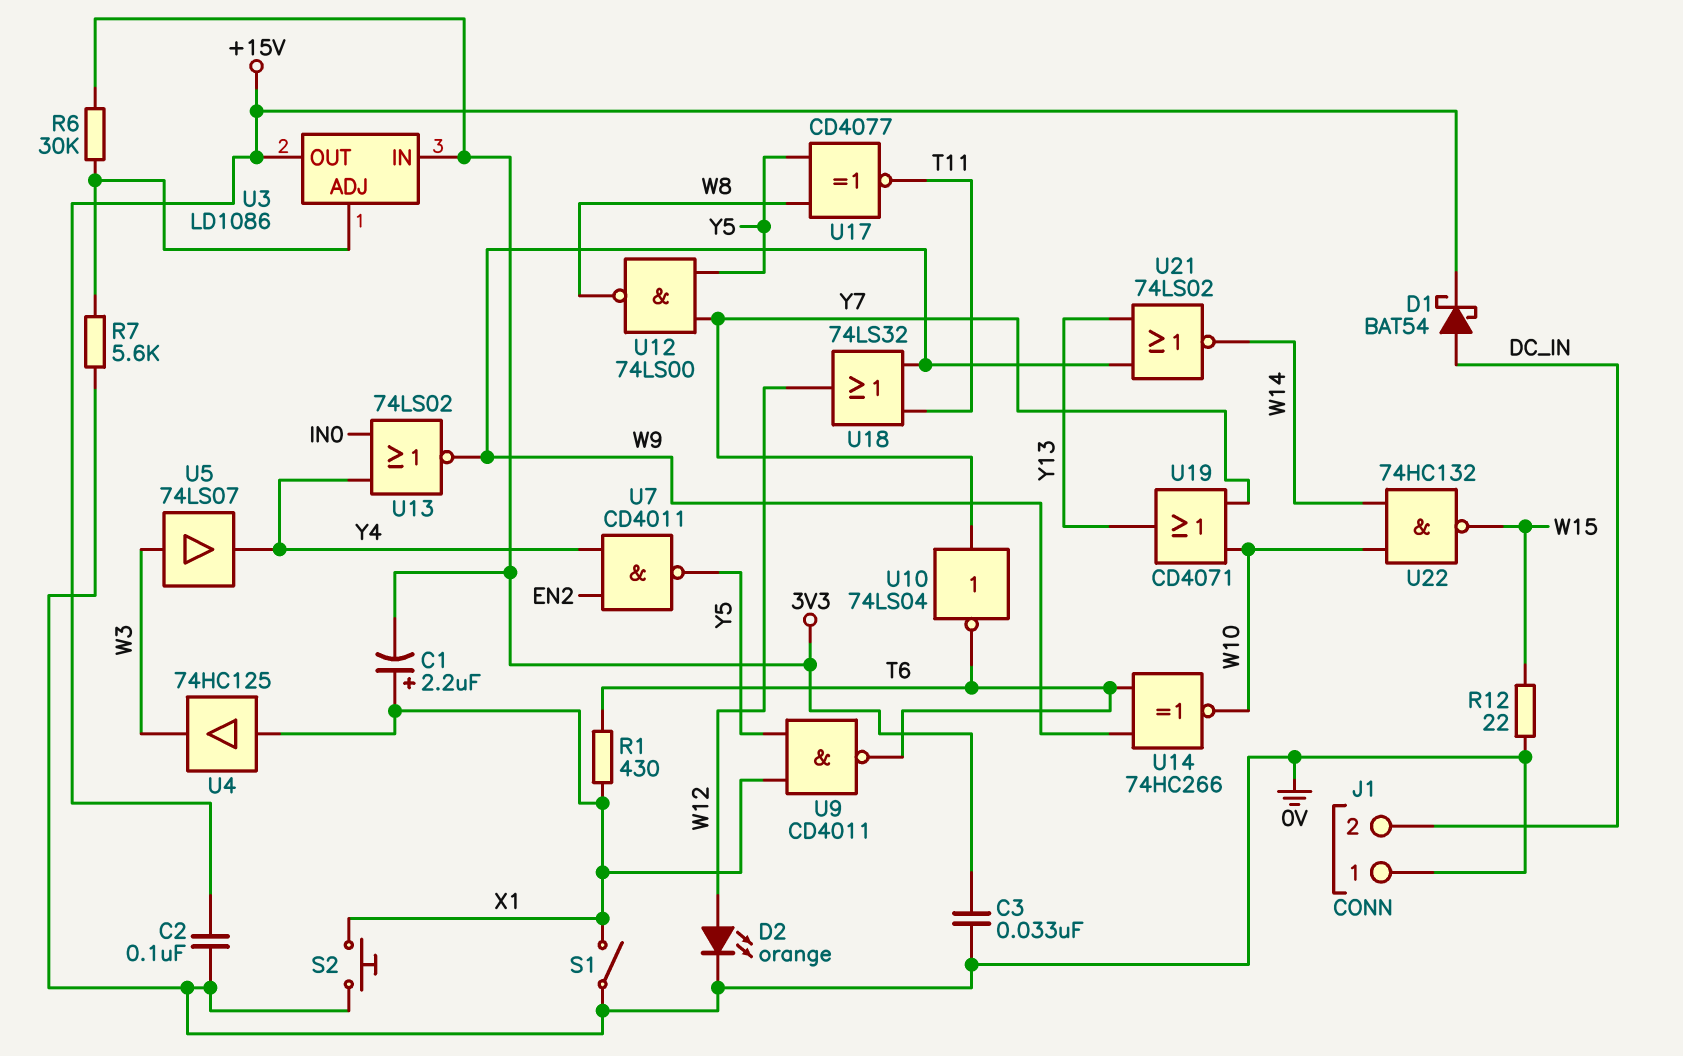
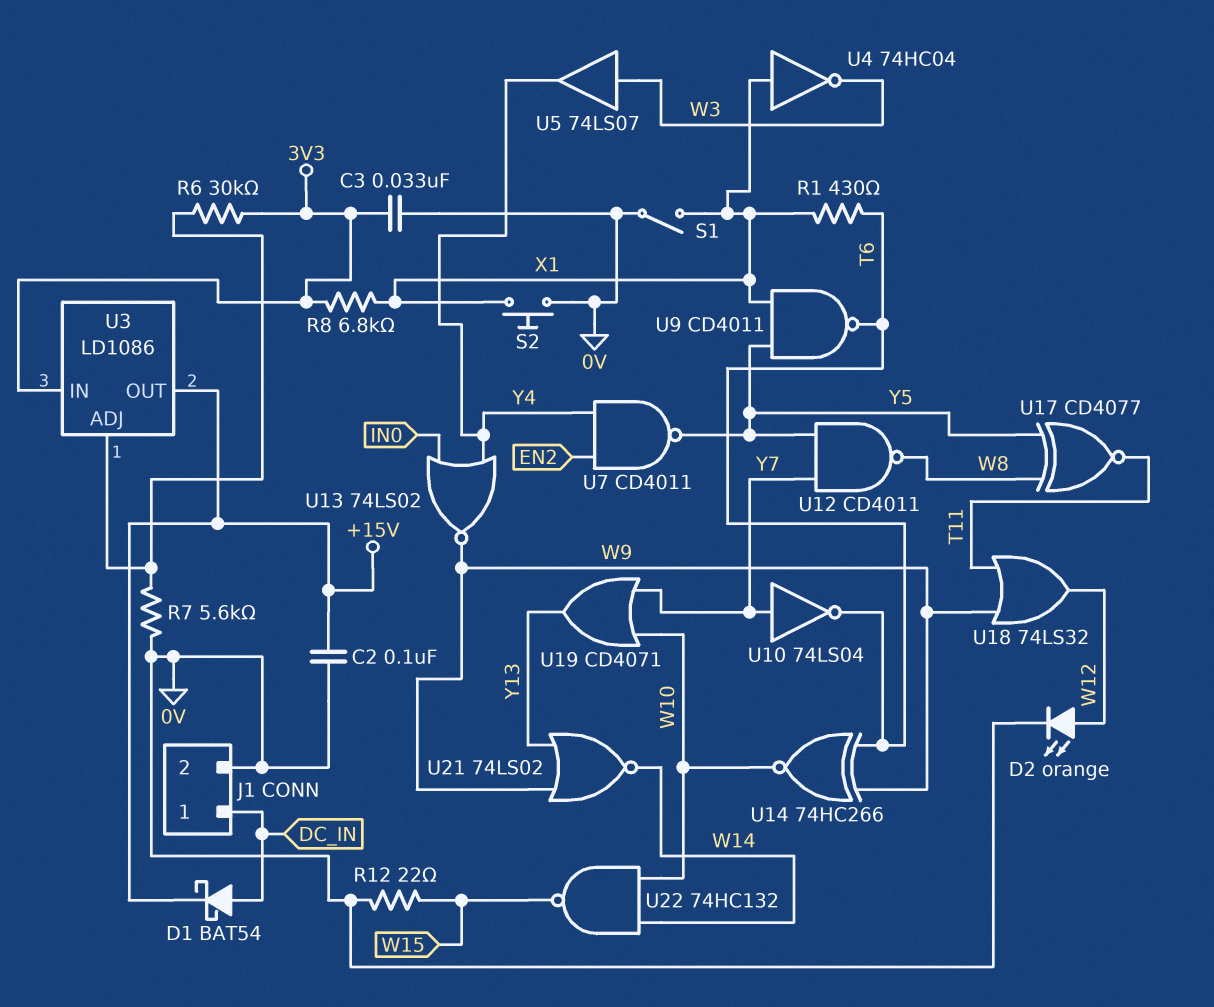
C1: 2.2uF (plus X1, minus 3V3) -> none
J1 pin 1: 0V -> DC_IN
J1 pin 2: DC_IN -> 0V
R8: none -> 6.8k (3V3, X1)
U4: buffer 74HC125 (in X1, out W3) -> NOT 74HC04 (in X1, out W3)
U12: NAND 74LS00 (in Y5, in Y7, out W8) -> NAND CD4011 (in Y5, in Y7, out W8)

